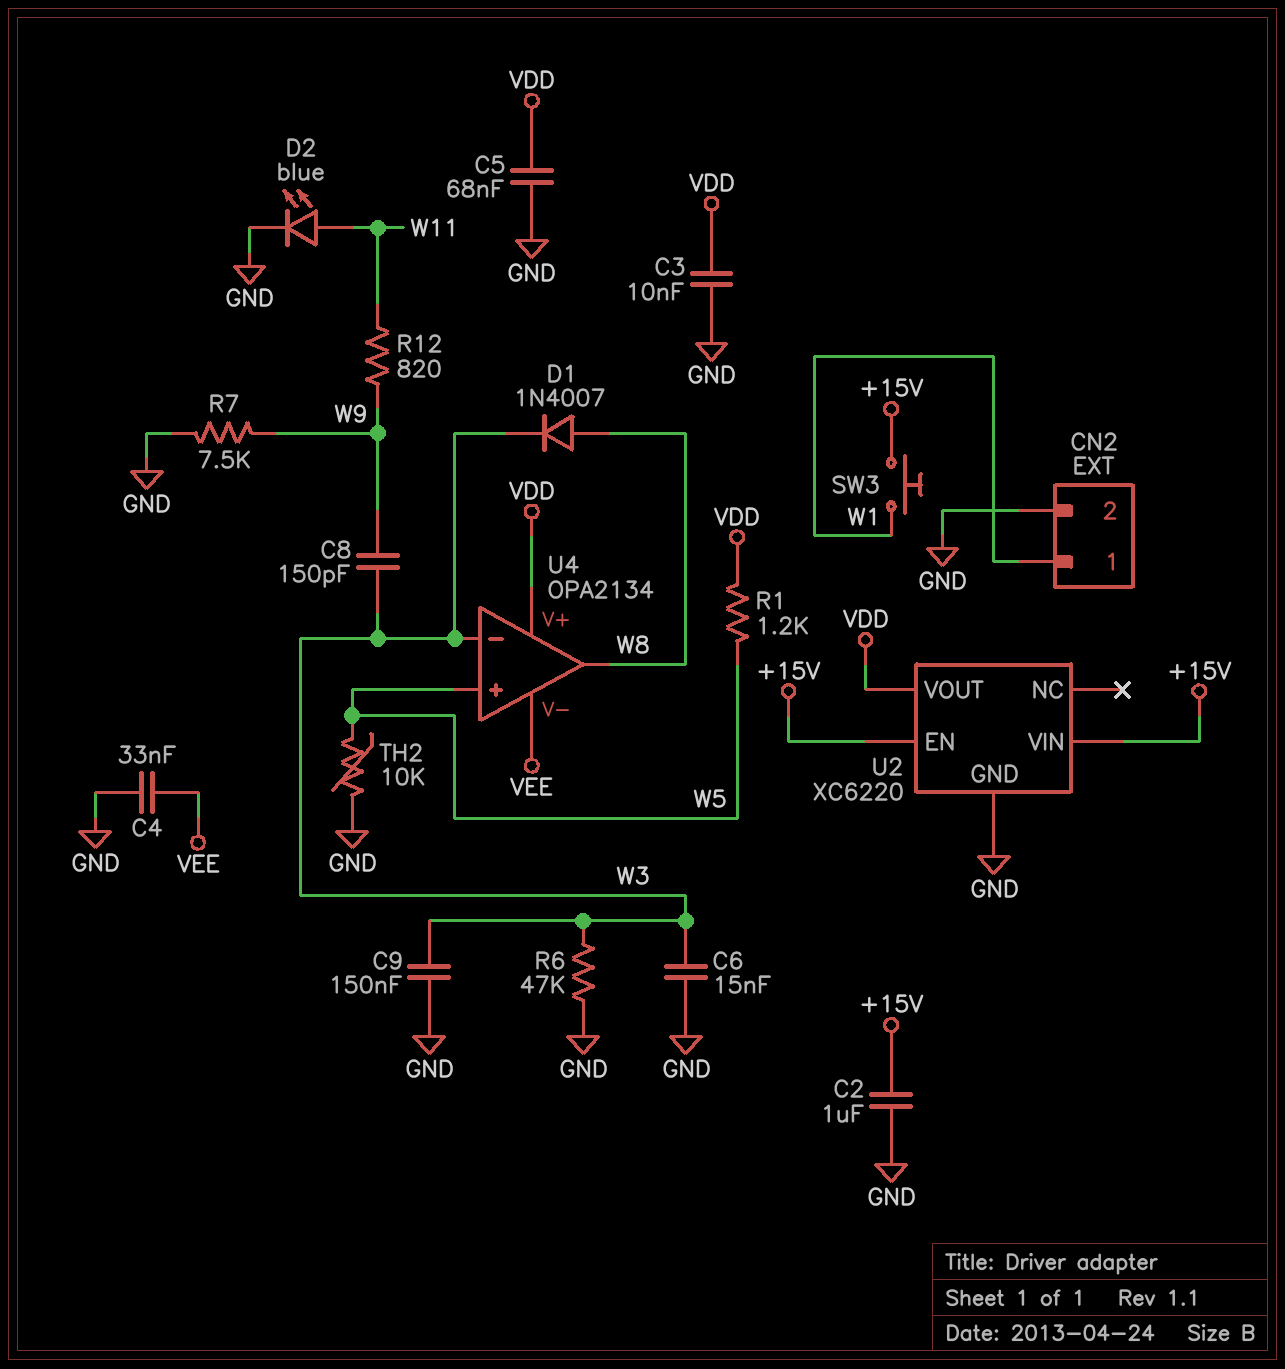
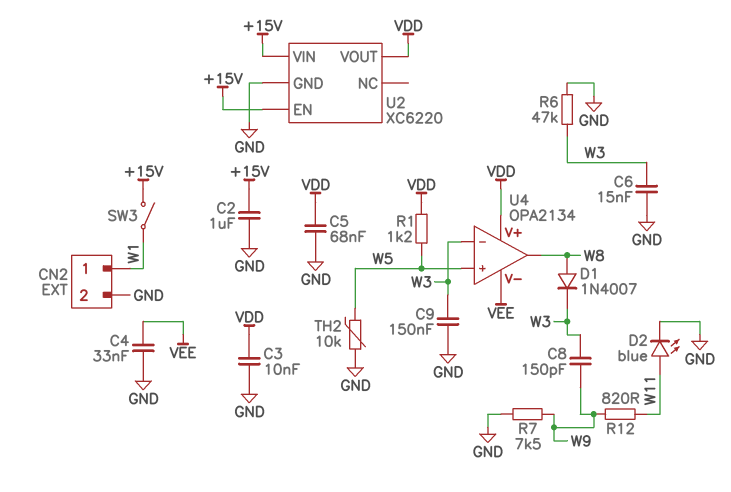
SW3: button (+15V, W1) -> switch (+15V, W1)

